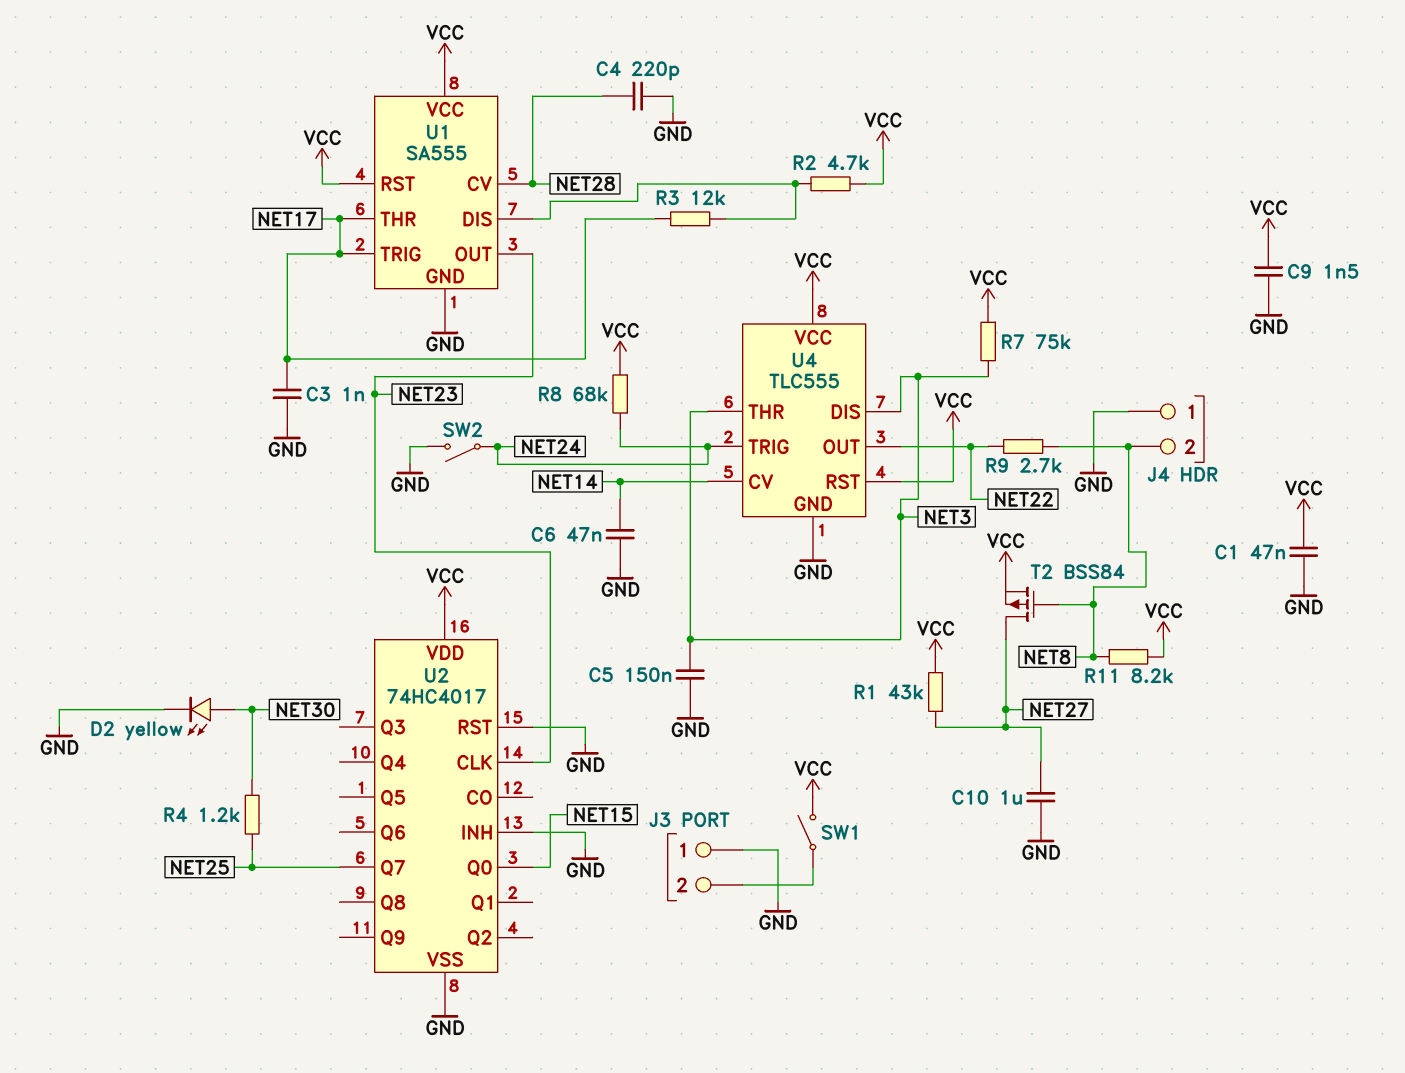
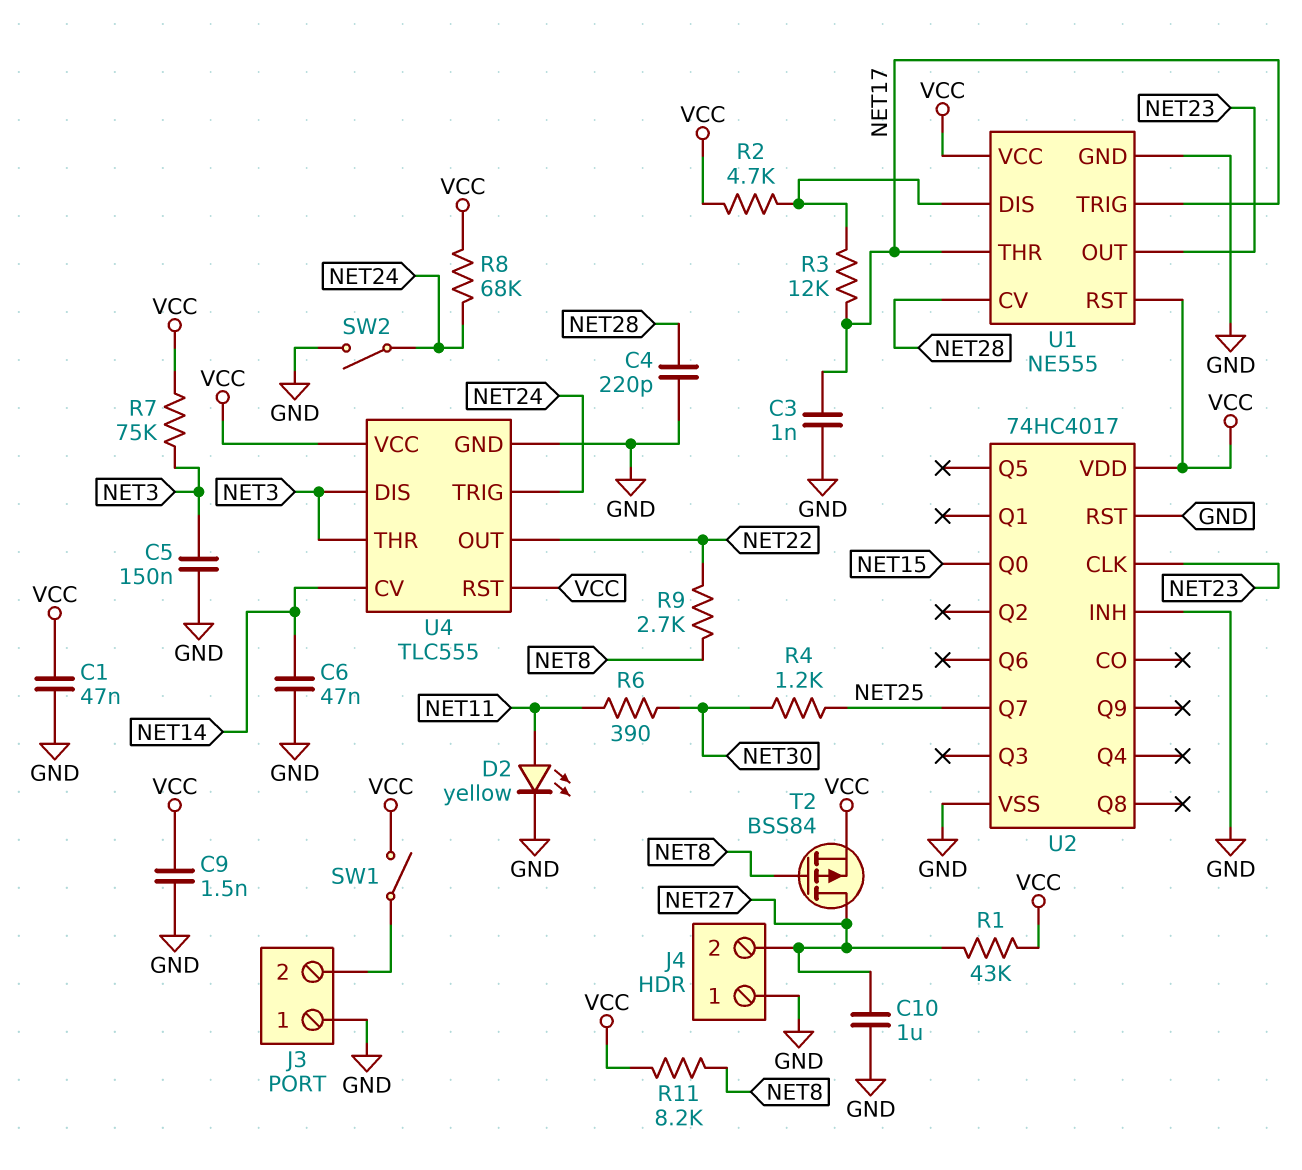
D2: LED yellow (A NET30, K GND) -> LED yellow (A NET11, K GND)
J4 pin 2: NET8 -> NET27
R6: none -> 390 (NET11, NET30)
U1: SA555 -> NE555

